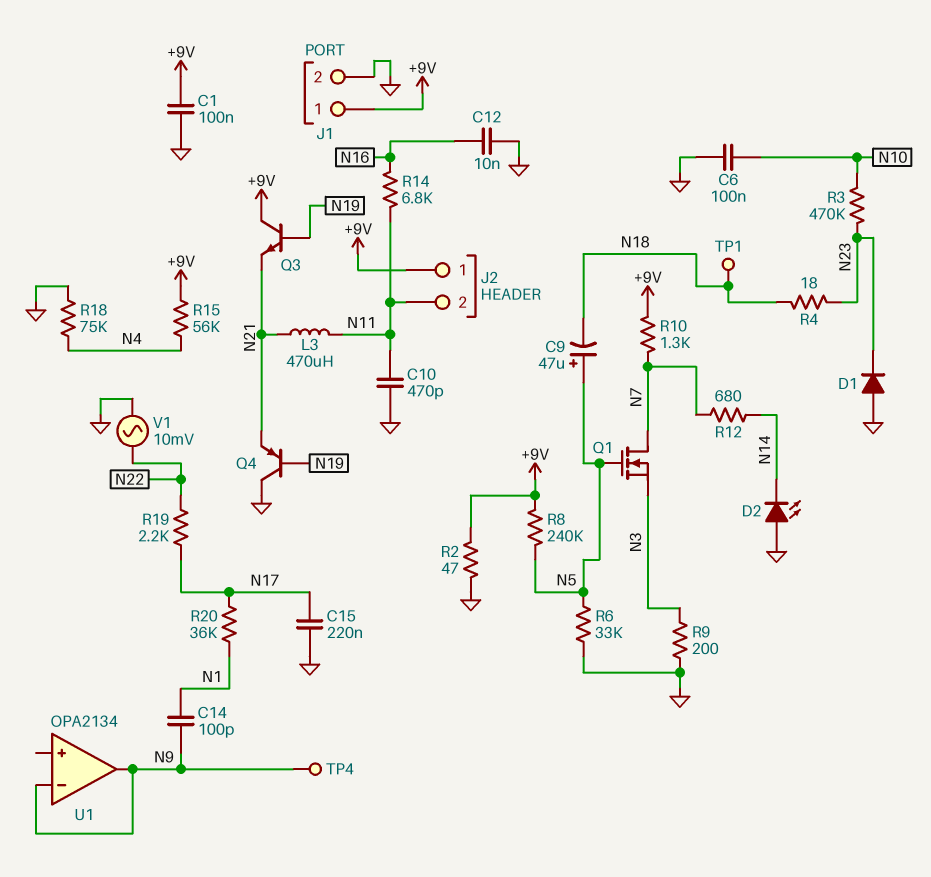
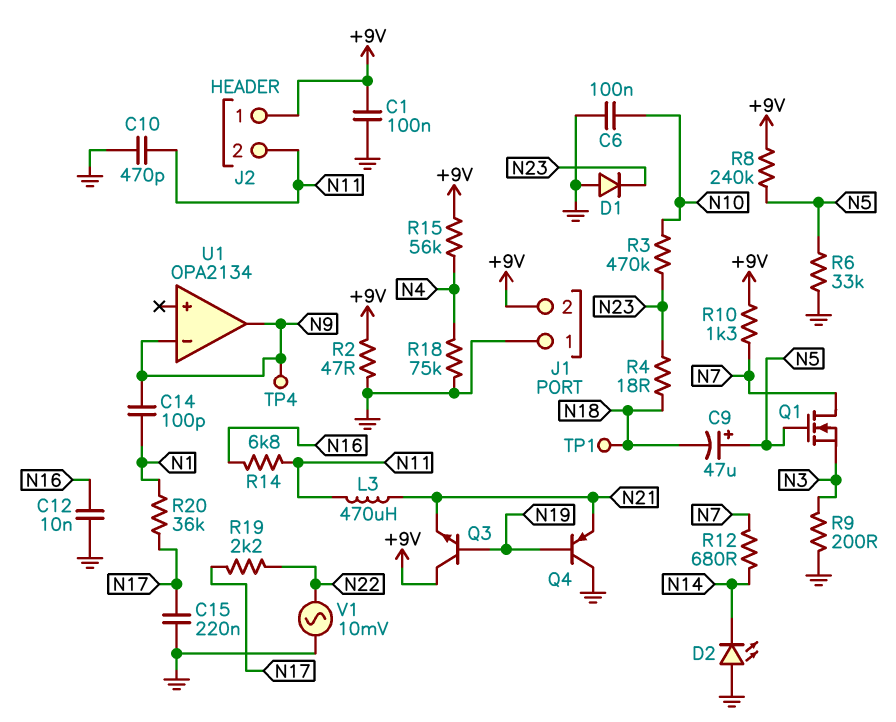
J1 pin 1: +9V -> GND
J1 pin 2: GND -> +9V

